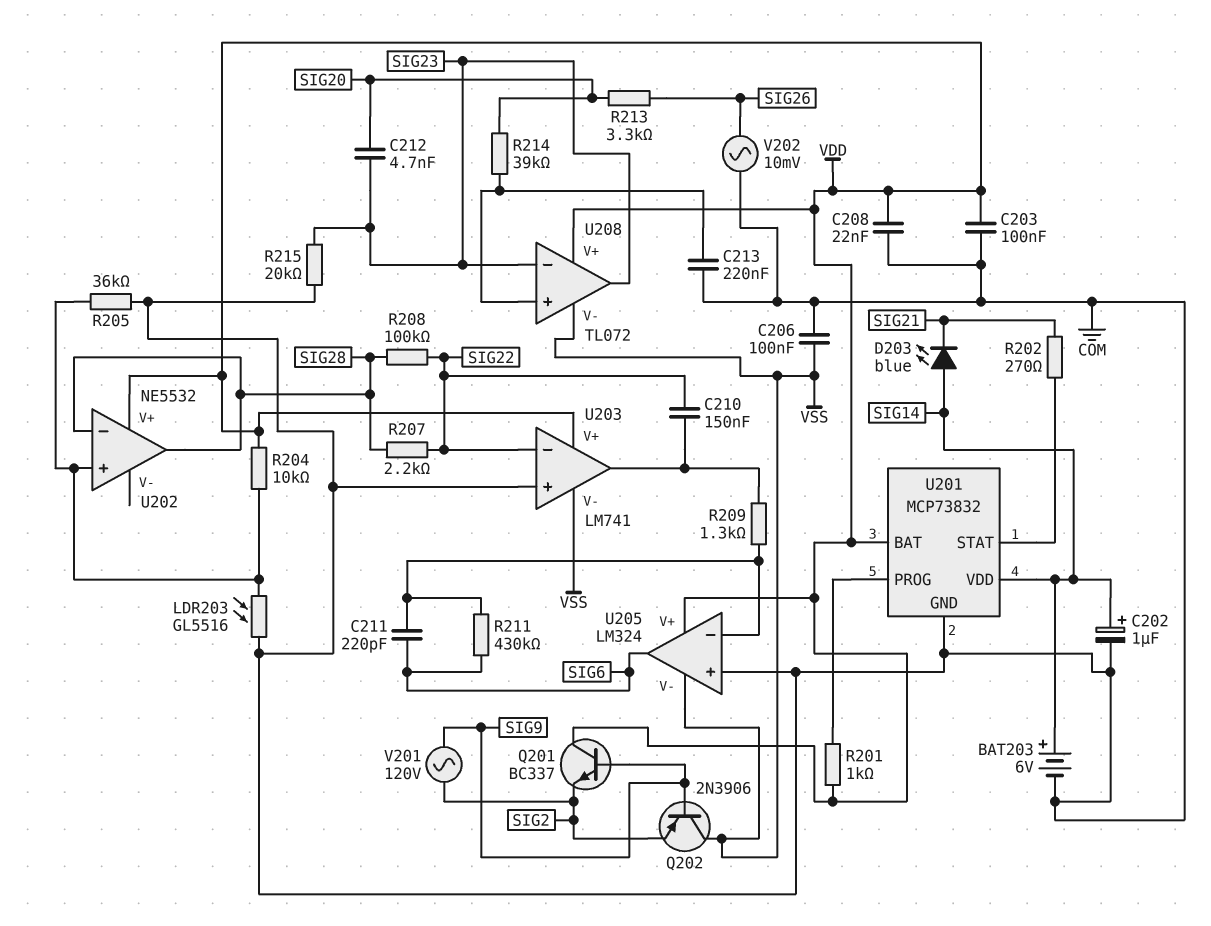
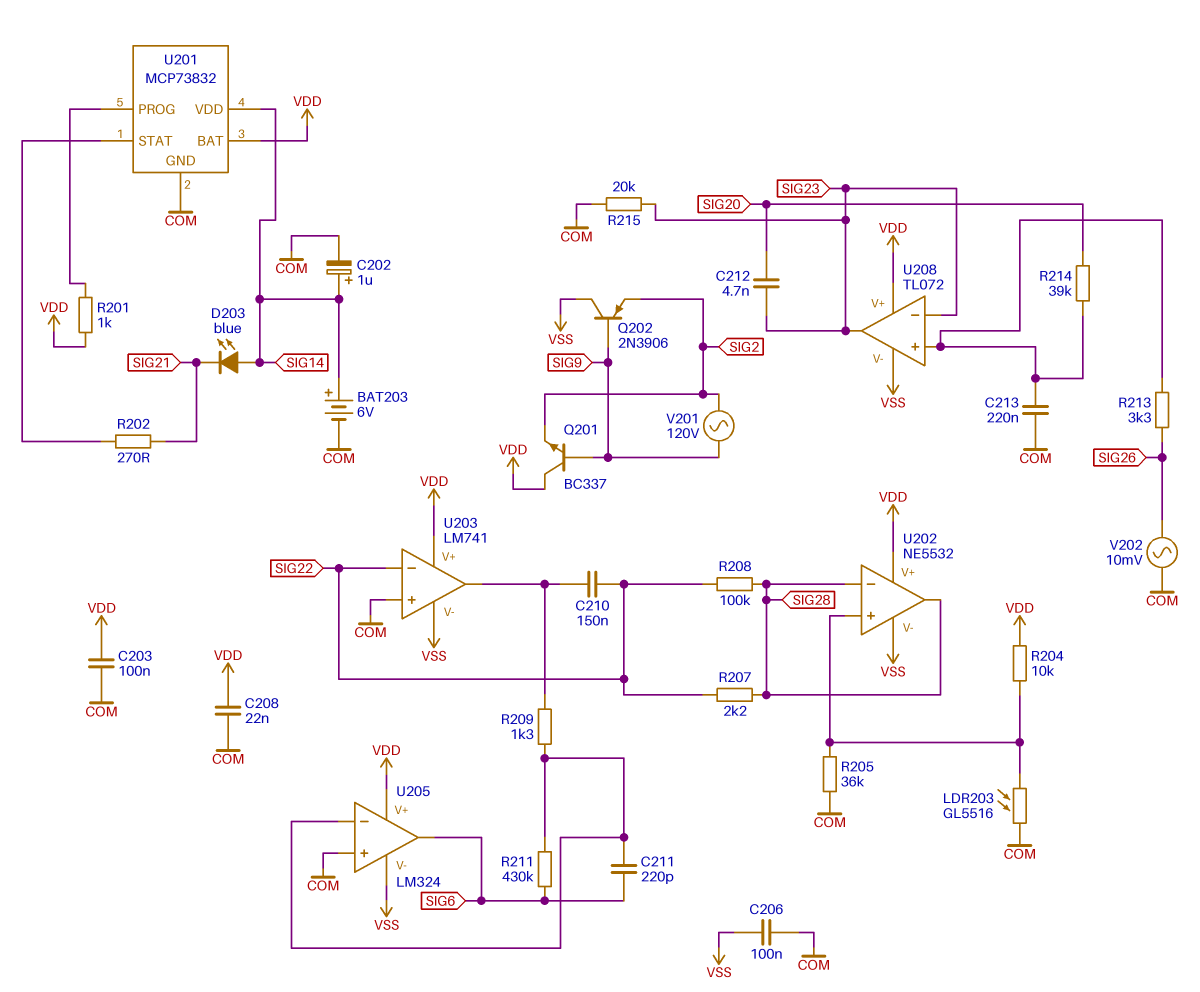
R213: 3.3k (SIG20, SIG26) -> 3.3k (SIG26, U208/in+)
U202 pin V-: none -> VSS

